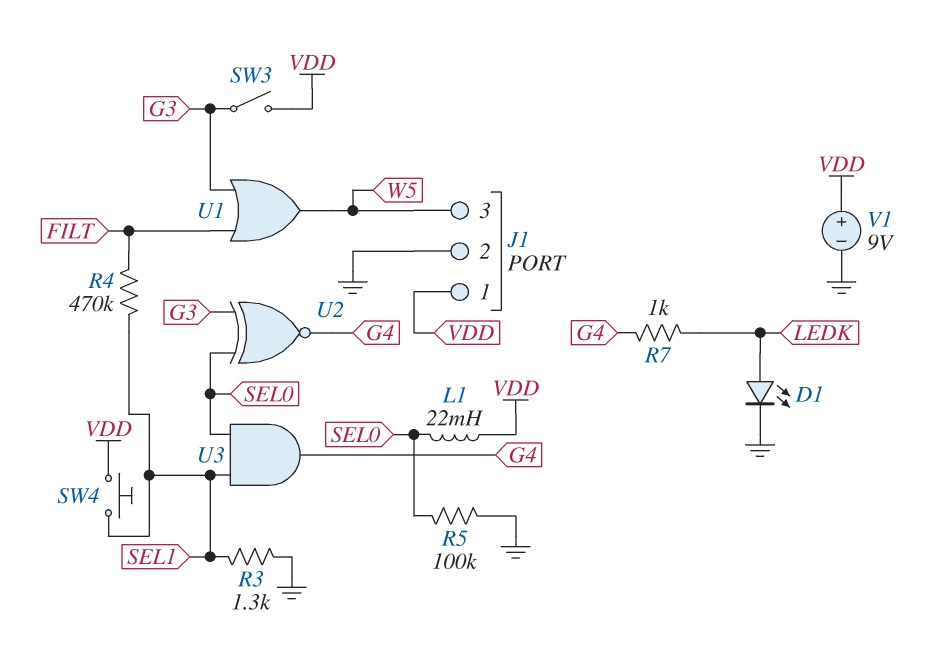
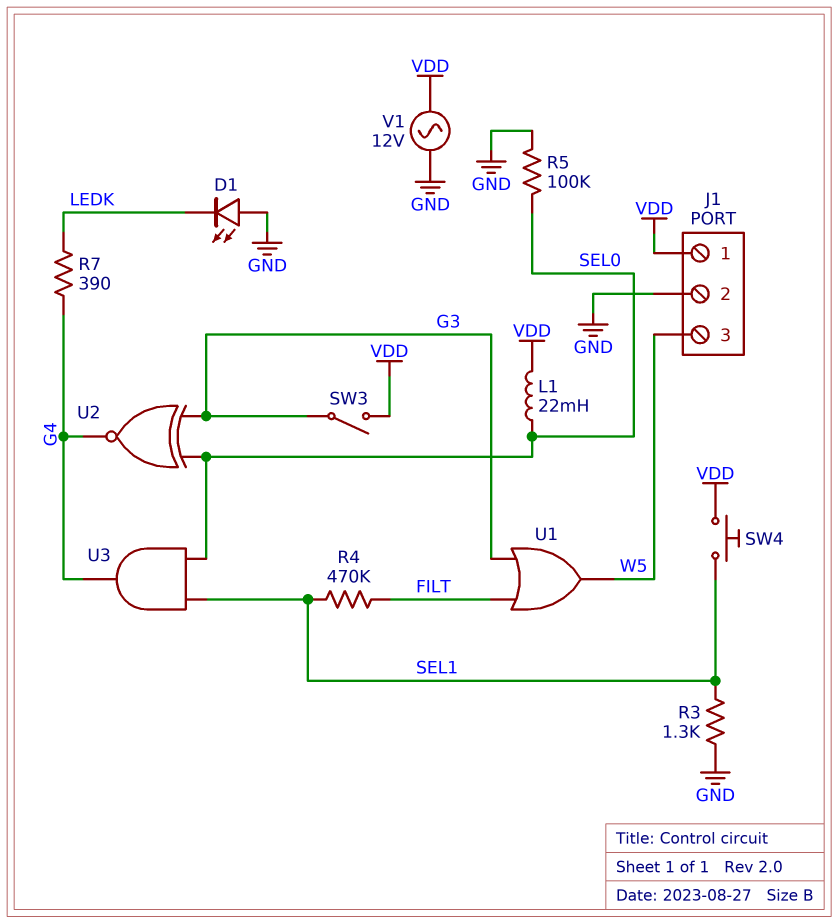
D1: LED (A LEDK, K GND) -> LED (A GND, K LEDK)
R7: 1k (G4, LEDK) -> 390 (G4, LEDK)
V1: 9V (plus VDD, minus GND) -> AC 12V (GND, VDD)

